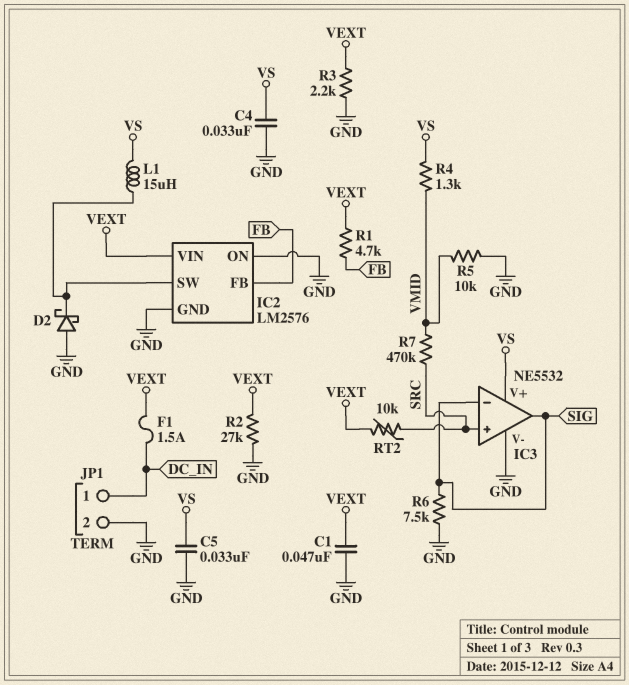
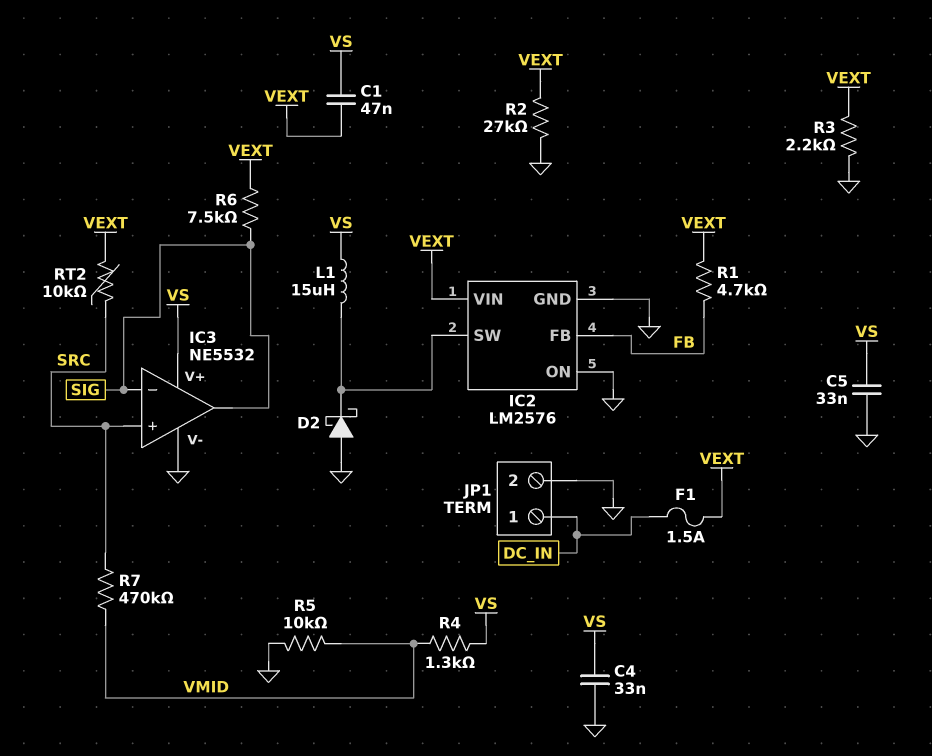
C1: 47nF (GND, VEXT) -> 47nF (VEXT, VS)
R6: 7.5k (GND, SIG) -> 7.5k (SIG, VEXT)

